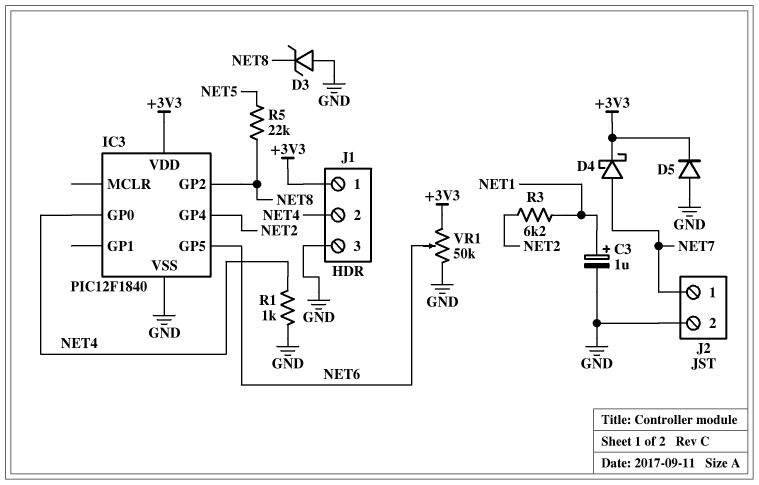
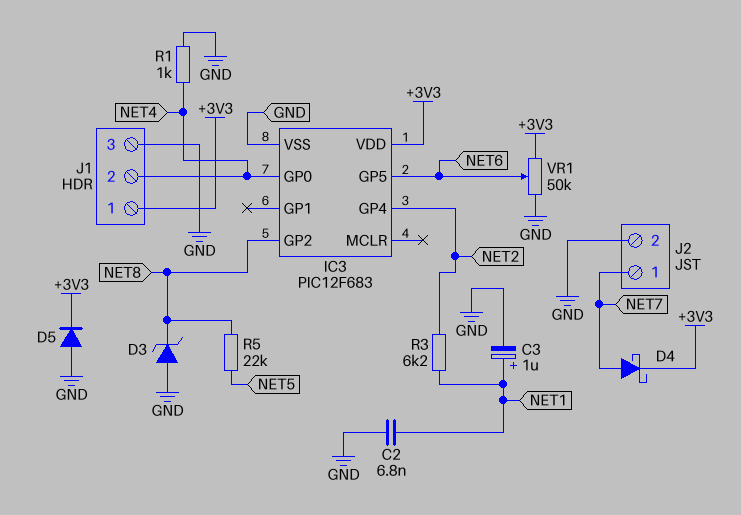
C2: none -> 6.8nF (GND, NET1)
IC3: PIC12F1840 -> PIC12F683

